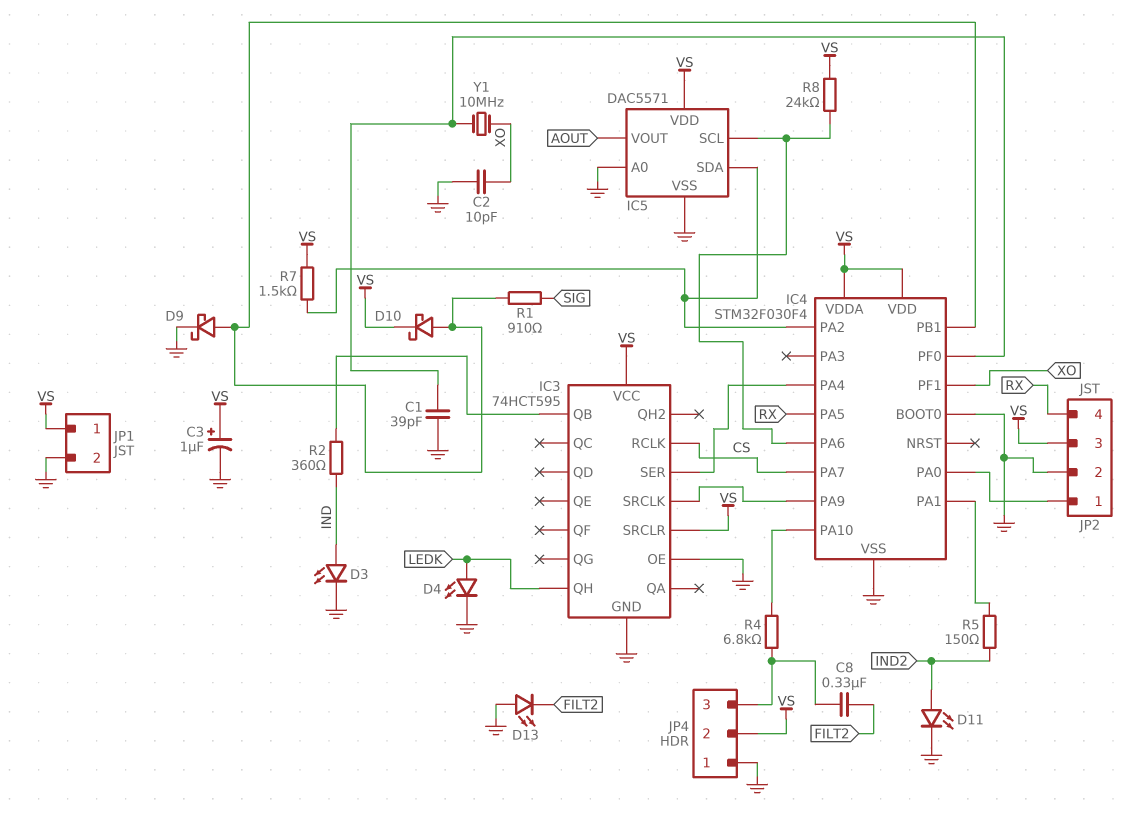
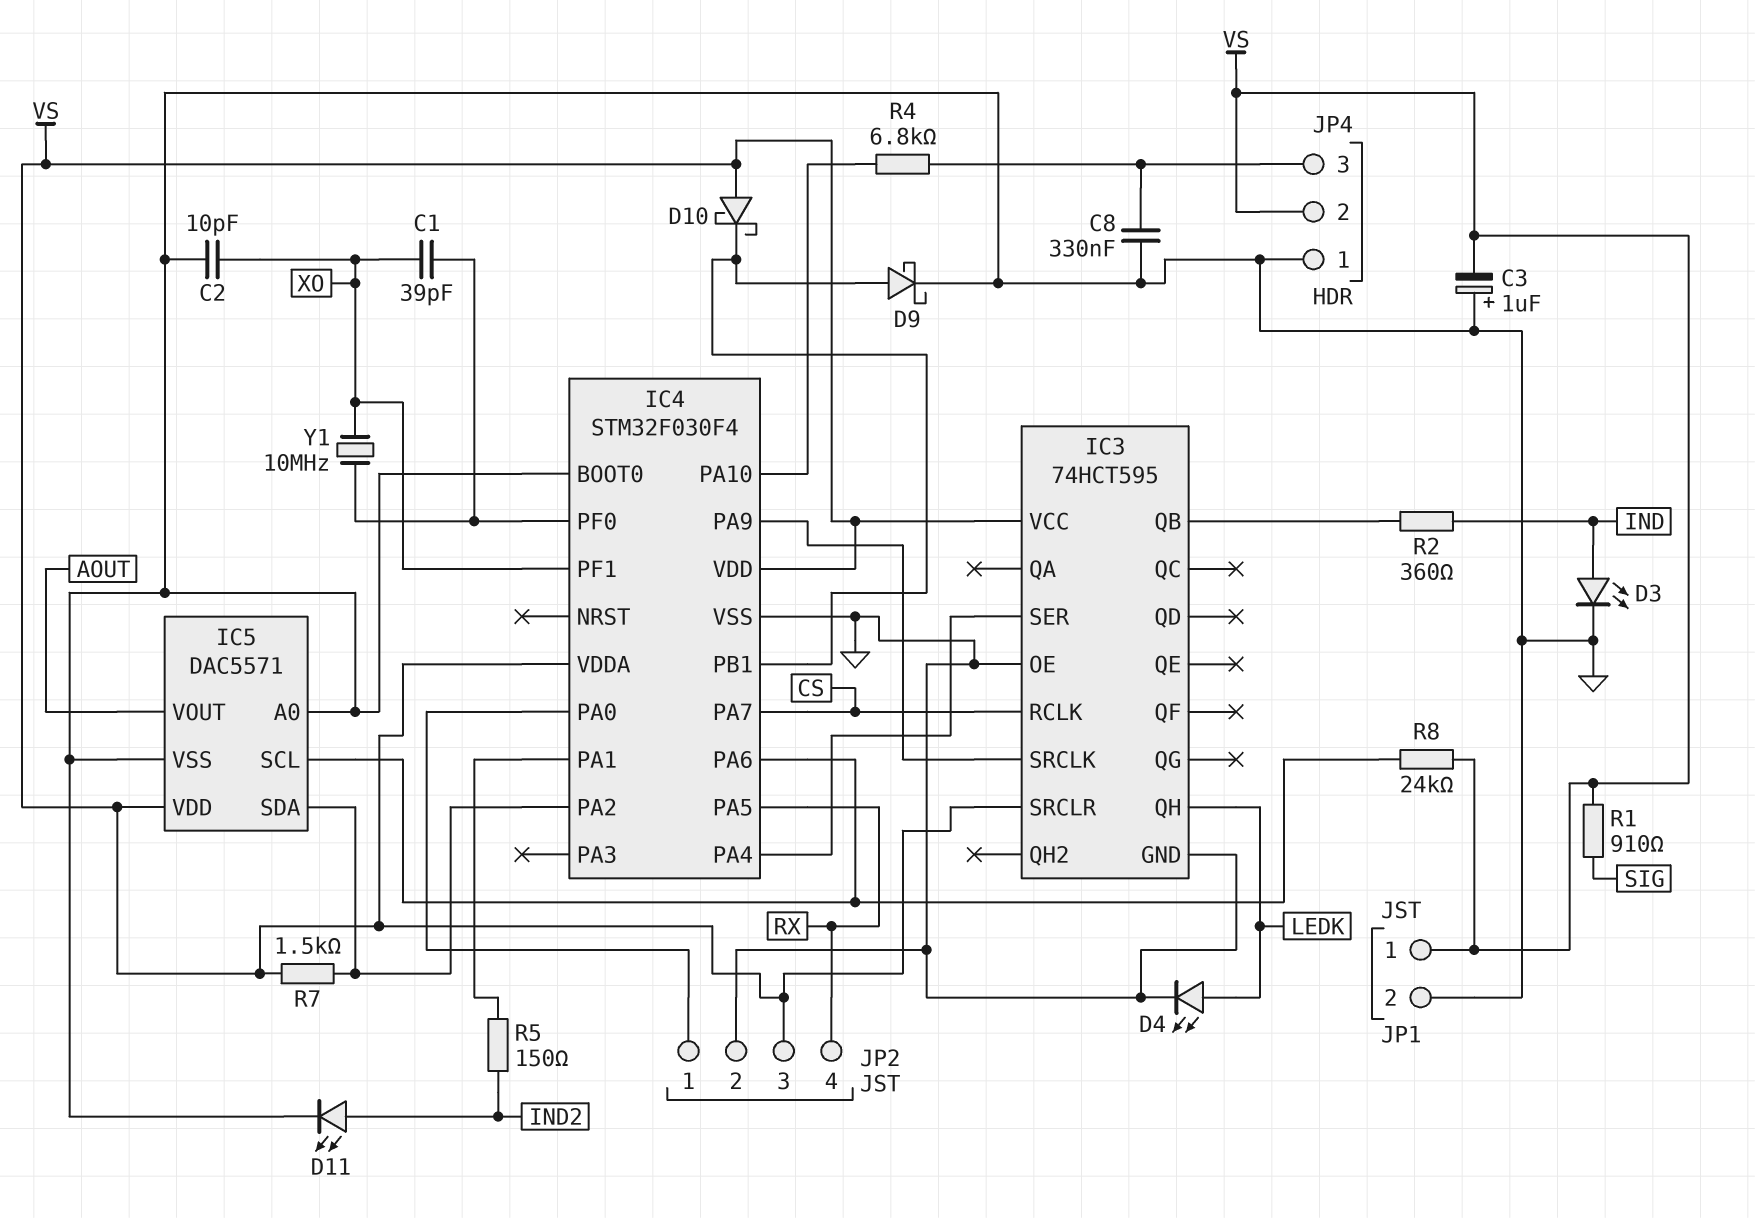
C1: 39pF (GND, IC4/PF0) -> 39pF (IC4/PF0, XO)
C3: 1uF (plus VS, minus GND) -> 1uF (plus GND, minus VS)
C8: 330nF (FILT2, JP4/3) -> 330nF (GND, JP4/3)
D10: schottky (A IC4/PB1, K VS) -> schottky (A VS, K IC4/PB1)
D13: LED (A GND, K FILT2) -> none
R1: 910 (IC4/PB1, SIG) -> 910 (SIG, VS)

